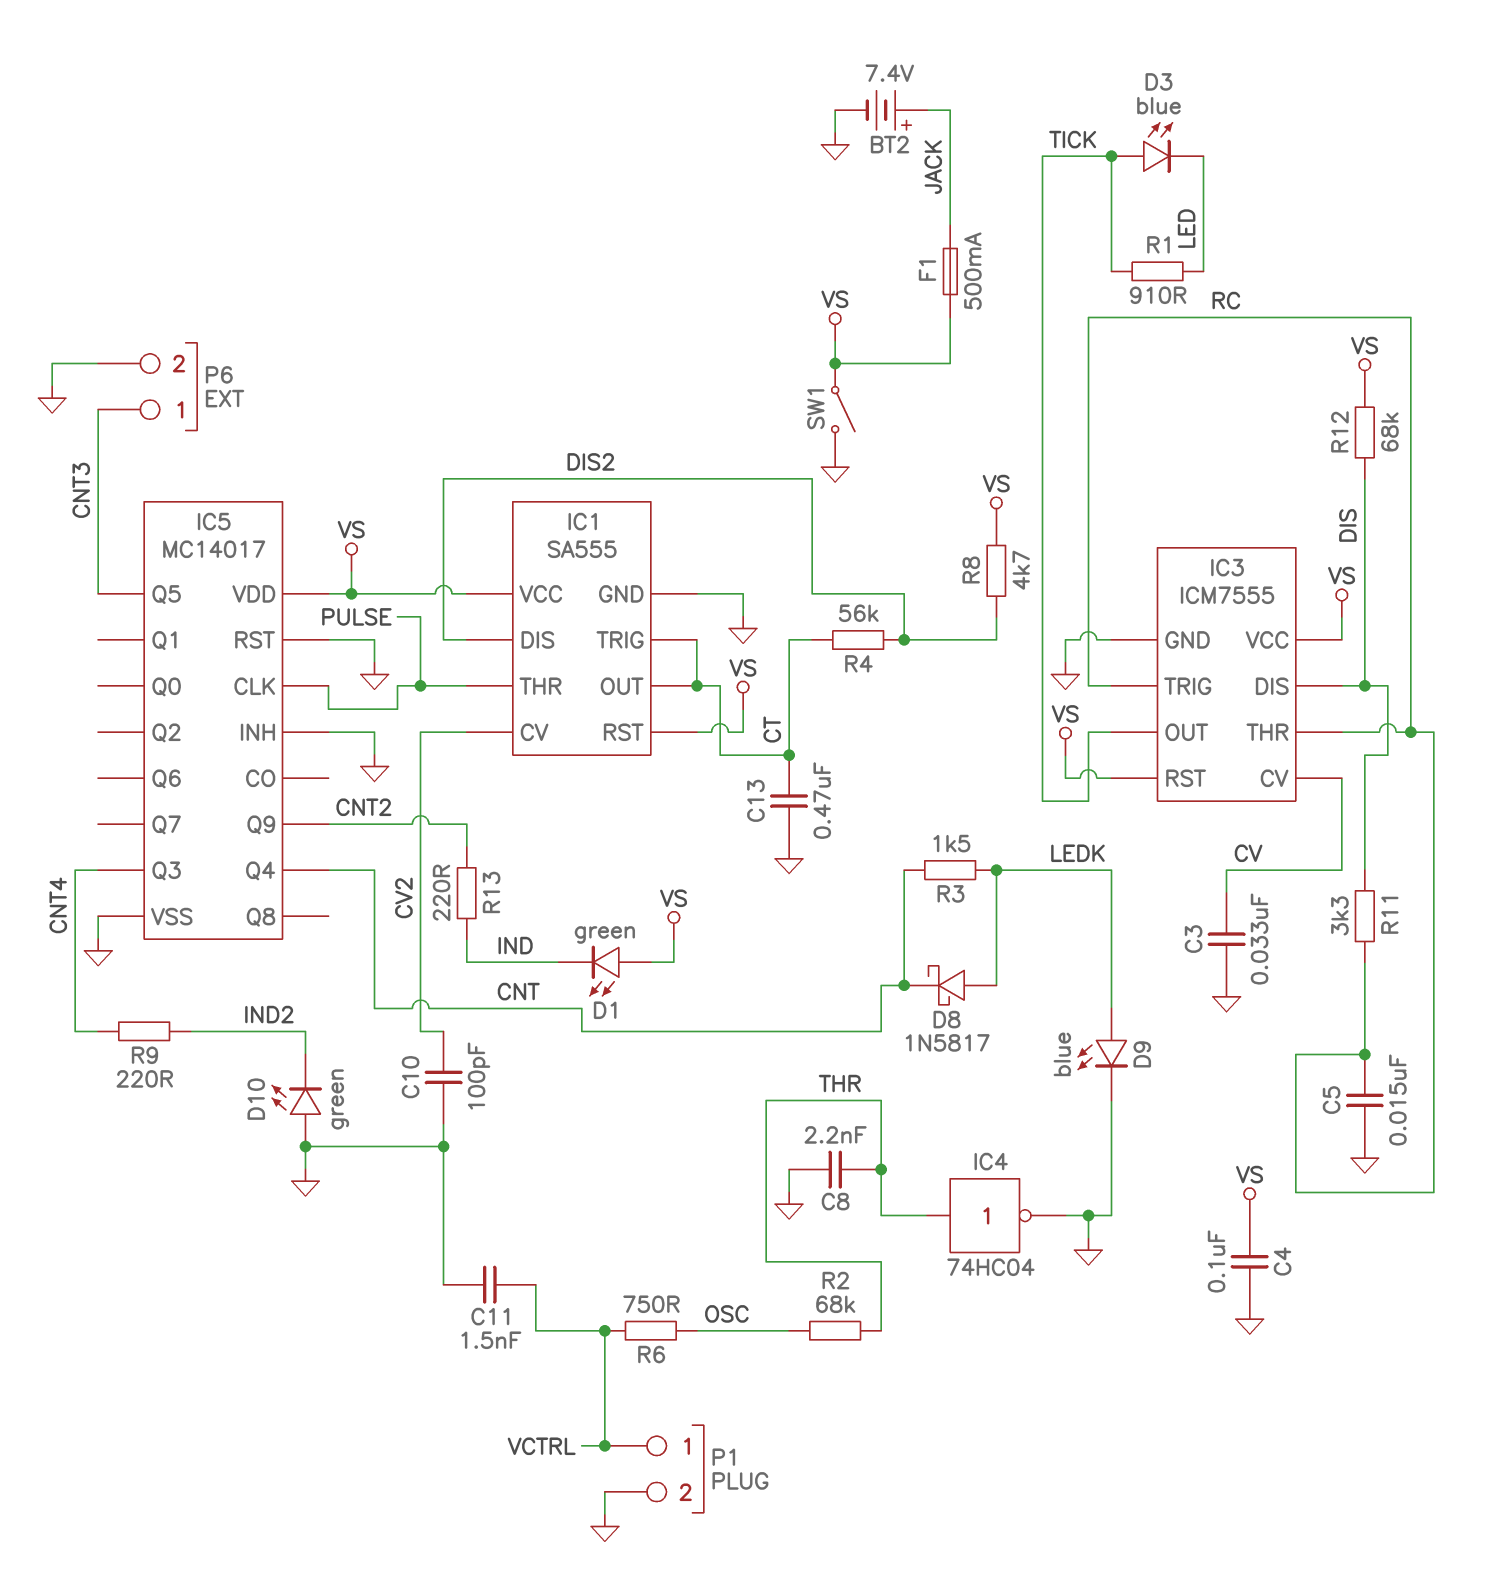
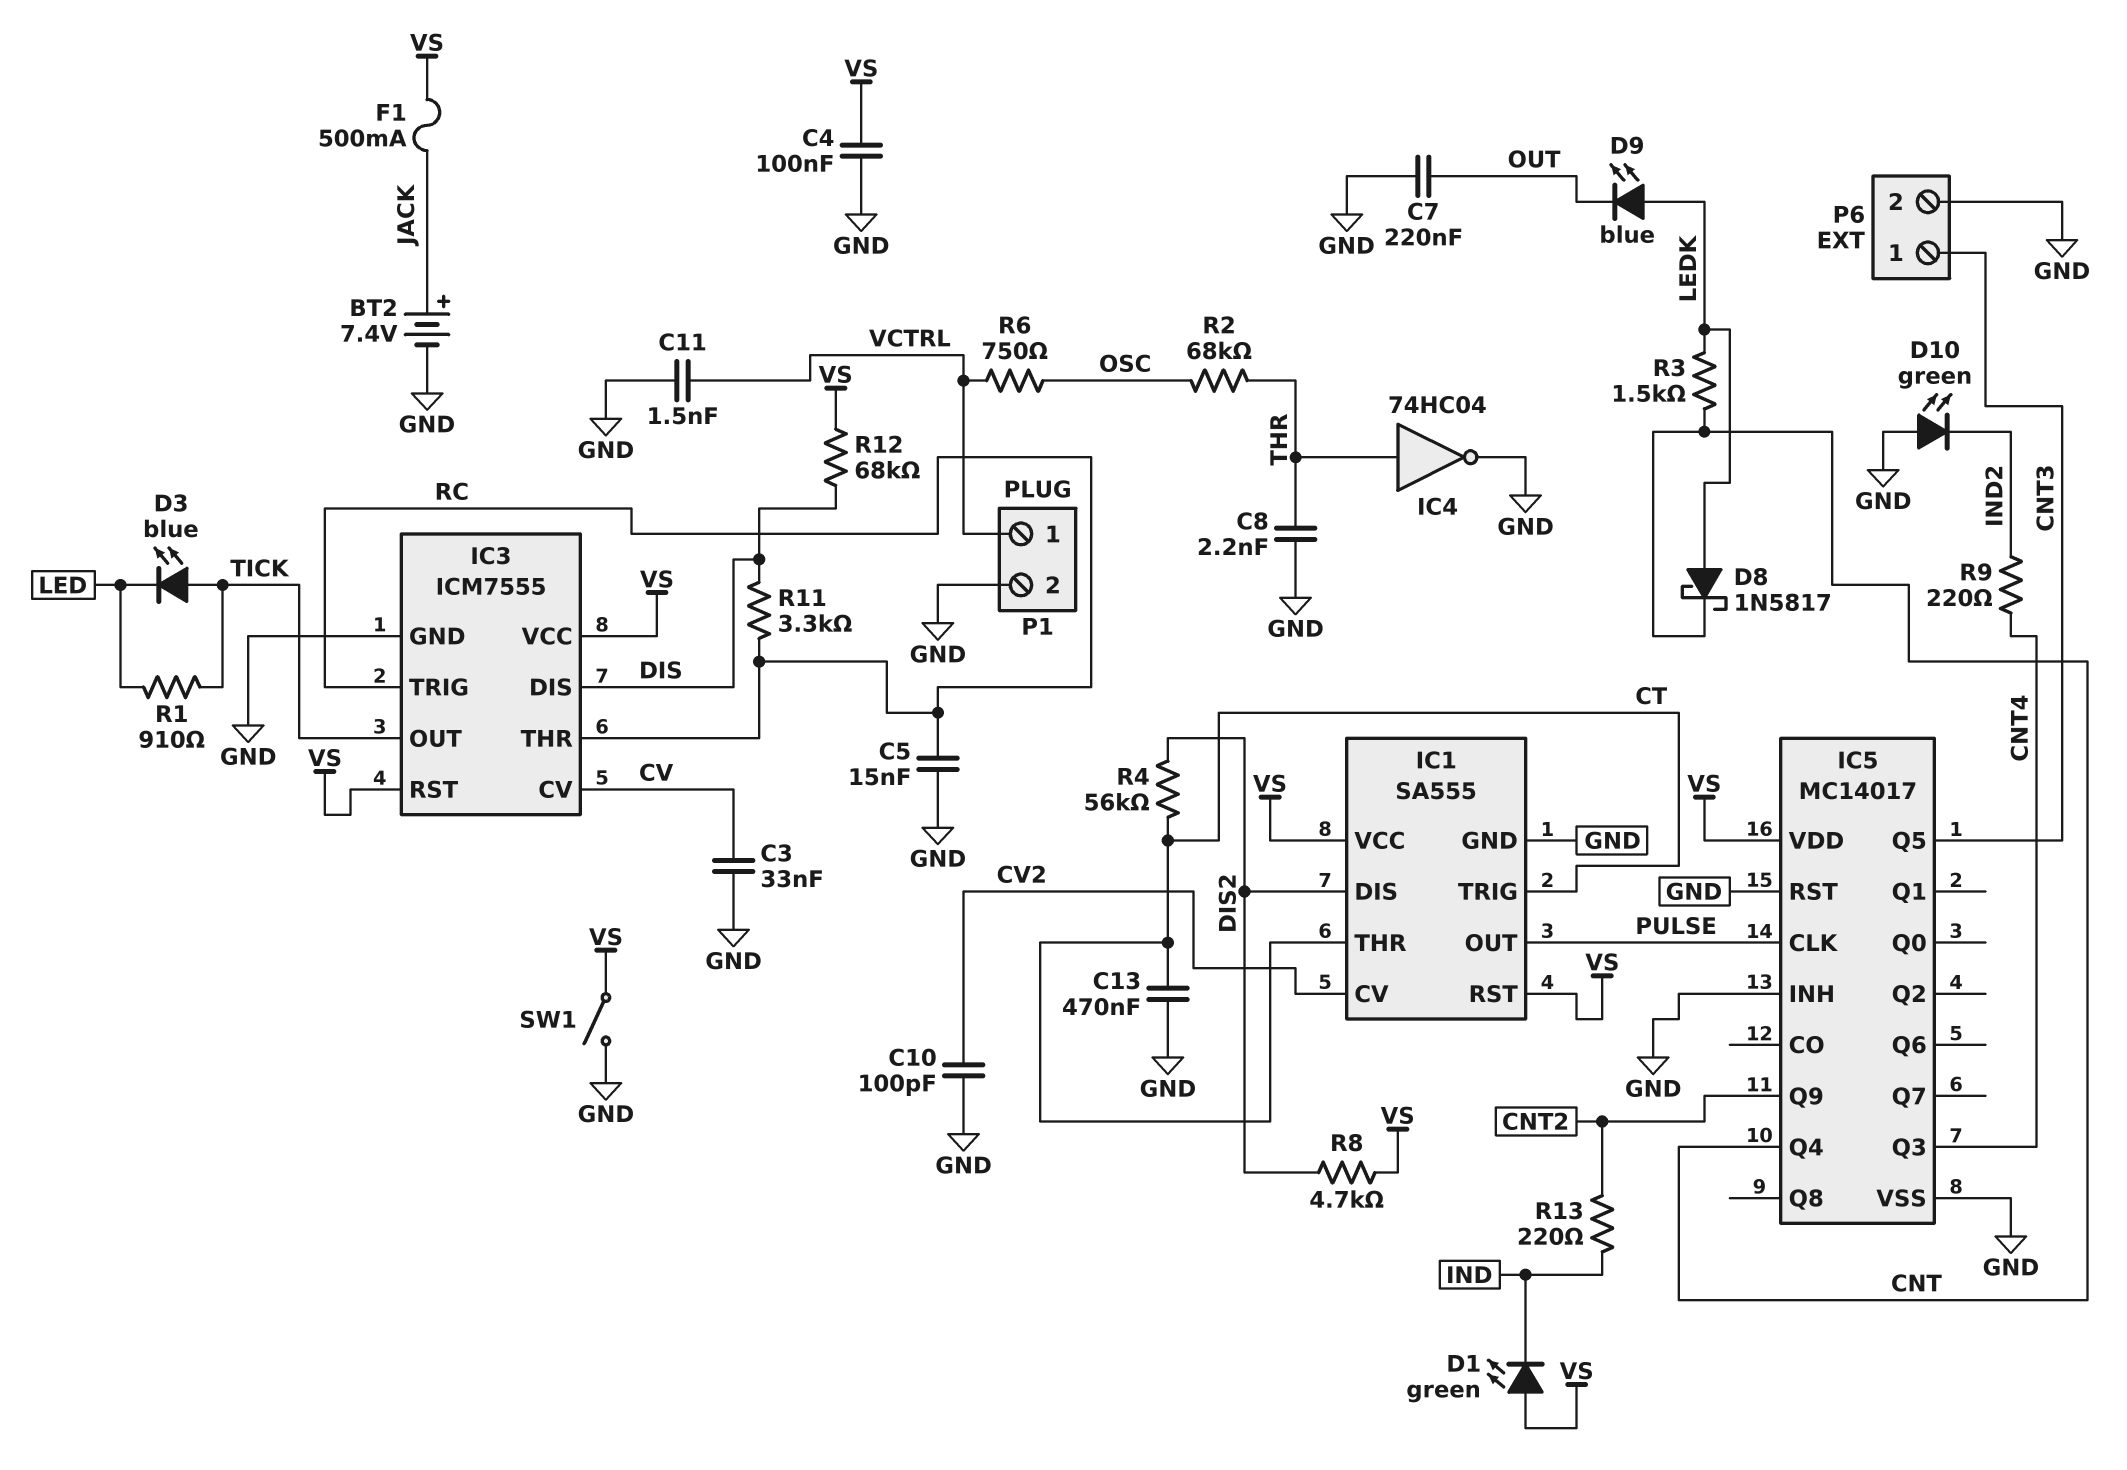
C7: none -> 220nF (GND, OUT)
D9: LED blue (A LEDK, K GND) -> LED blue (A LEDK, K OUT)
IC1 pin OUT: CT -> PULSE
IC1 pin THR: PULSE -> CT

